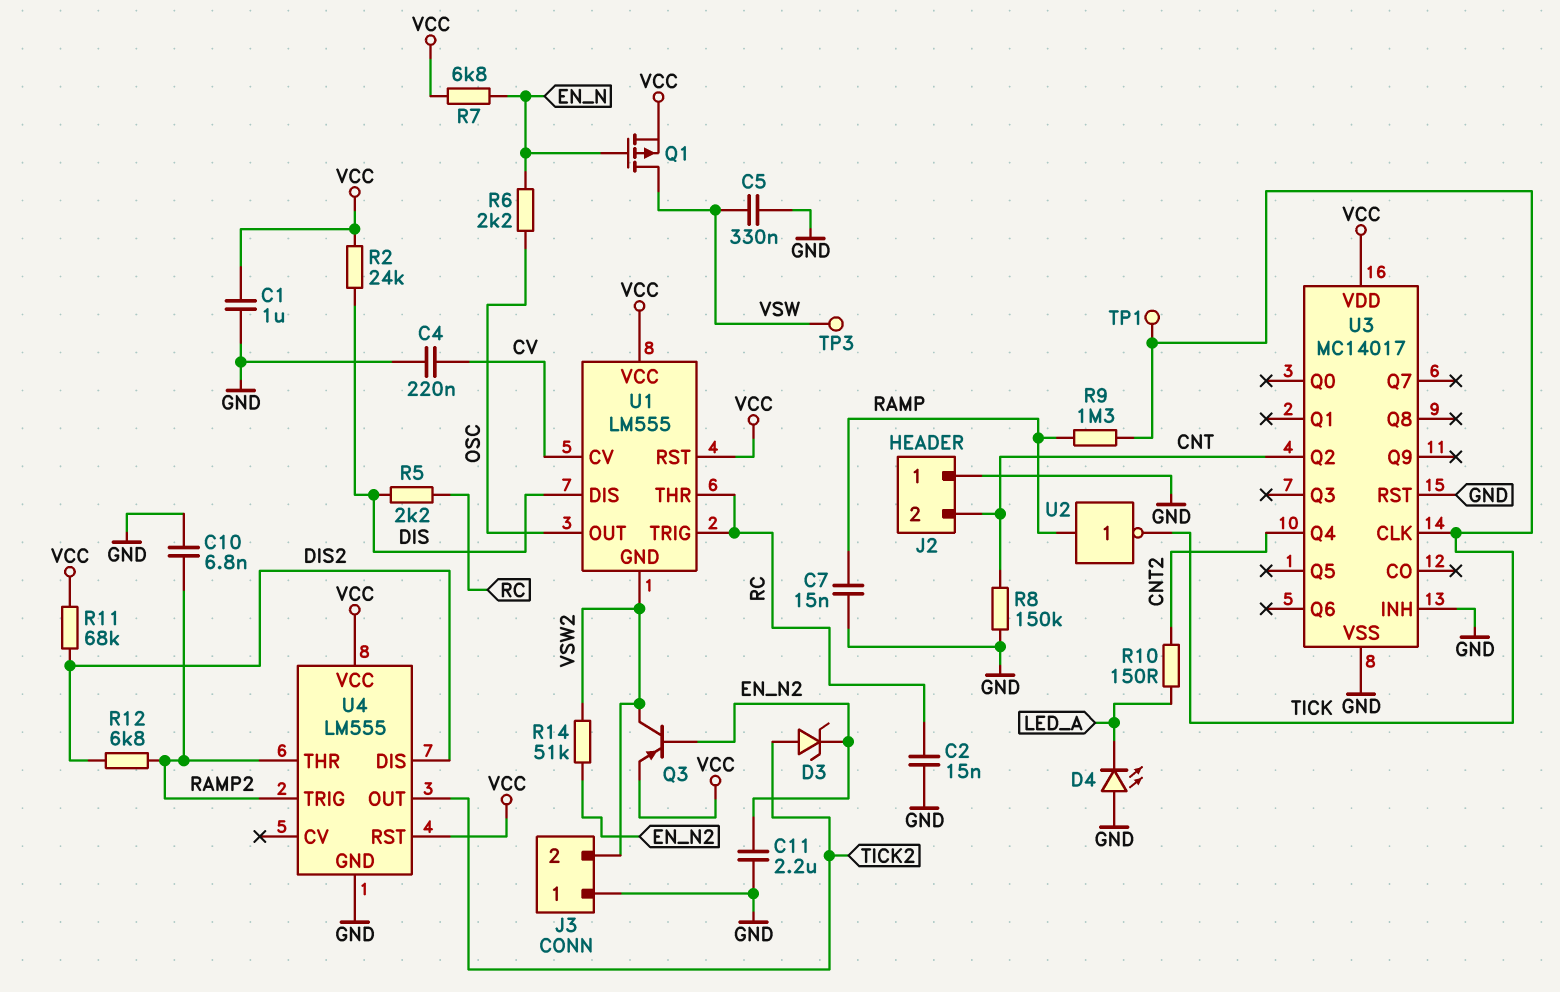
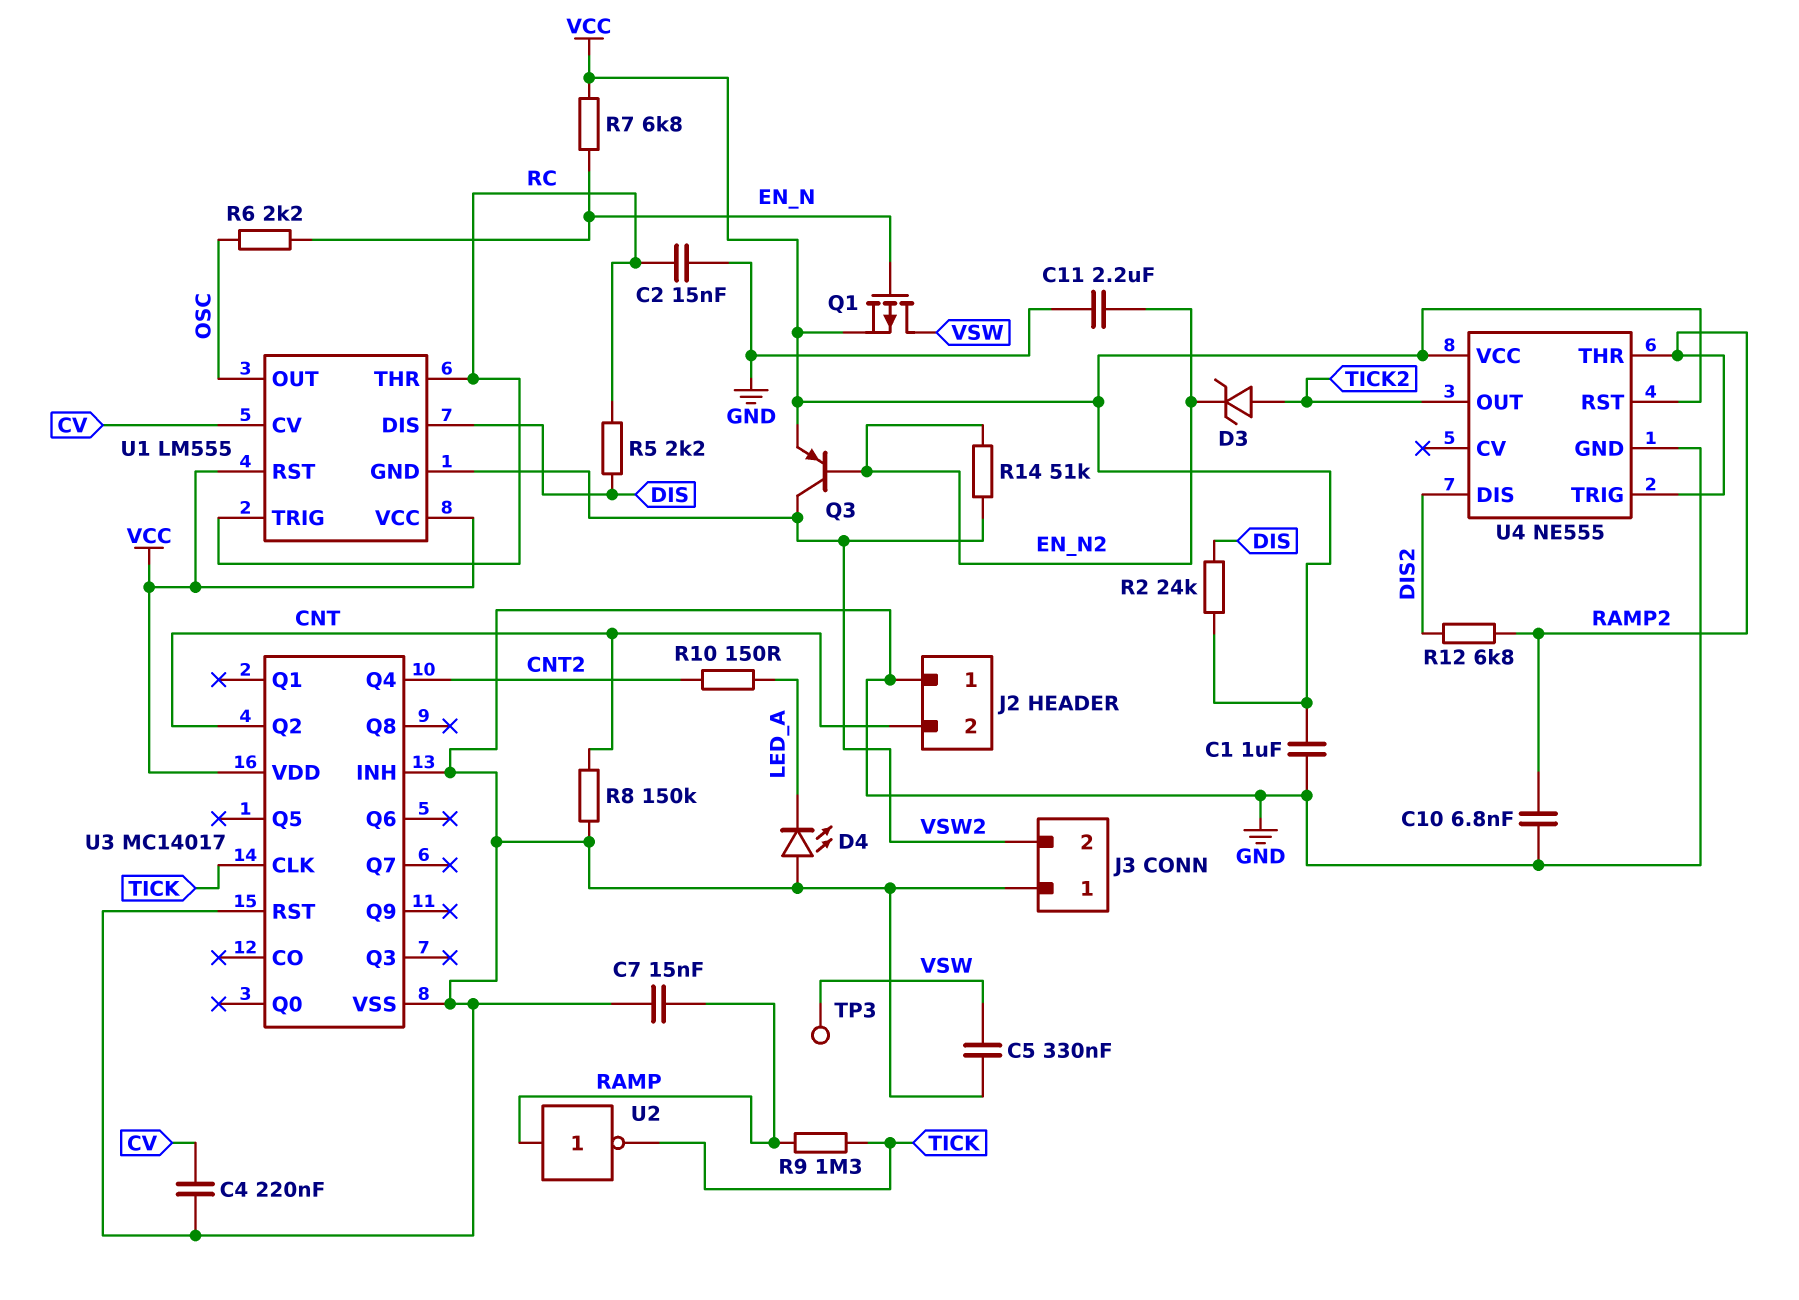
R11: 68k (DIS2, VCC) -> none
TP1: test point (TICK) -> none
U4: LM555 -> NE555

